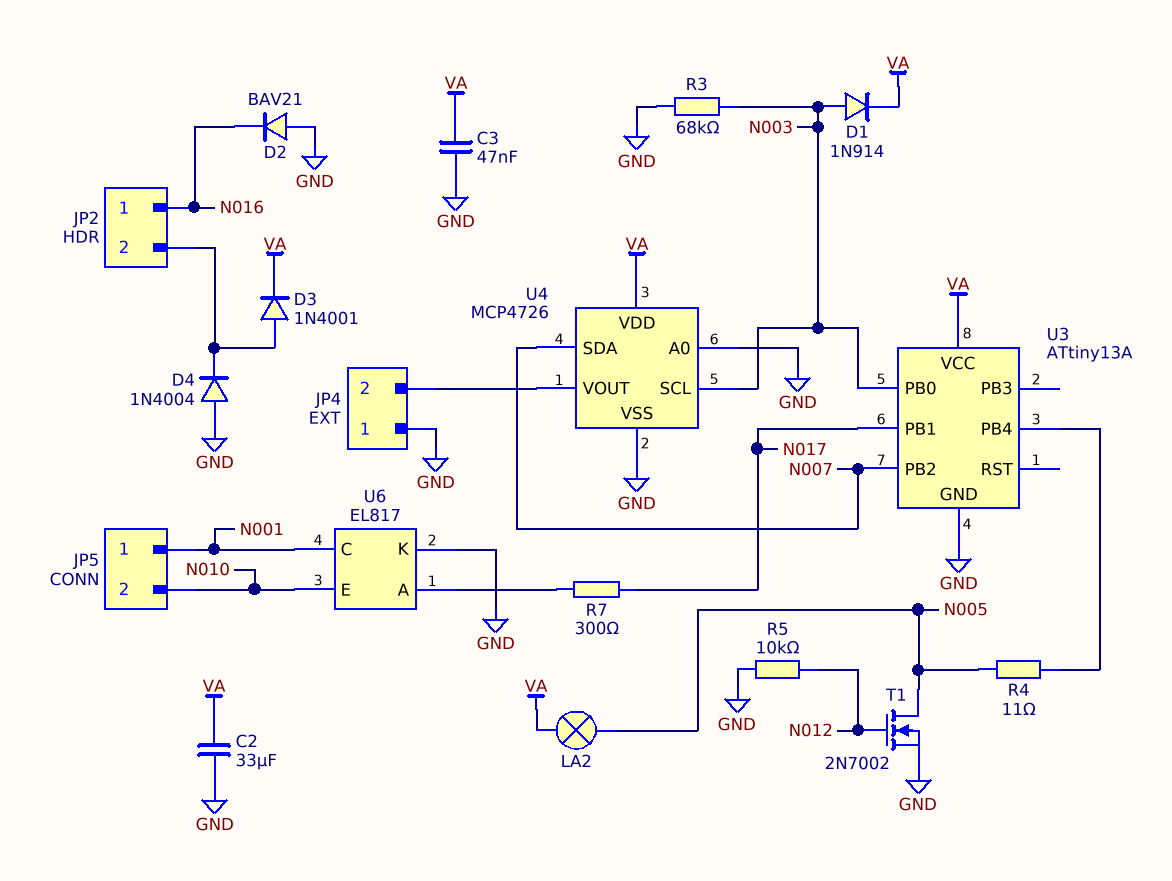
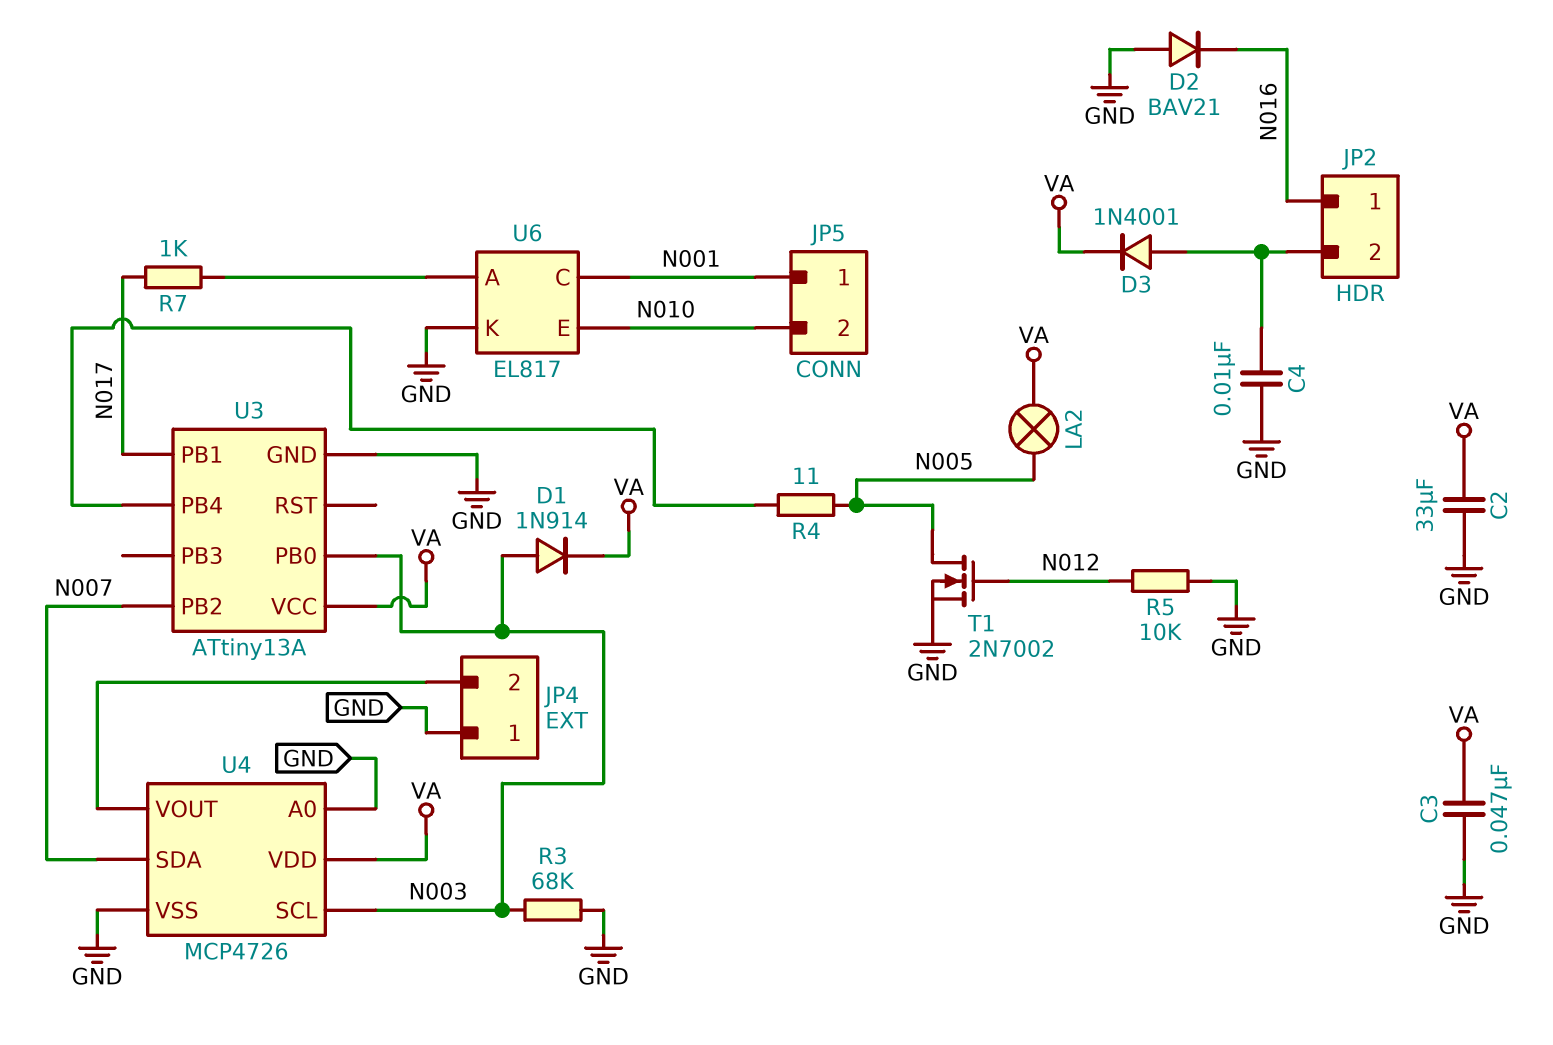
C4: none -> 10nF (GND, JP2/2)
D4: diode 1N4004 (A GND, K JP2/2) -> none
R7: 300 (N017, U6/A) -> 1k (N017, U6/A)

